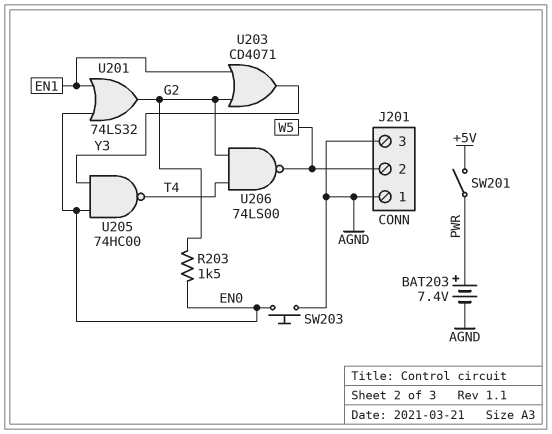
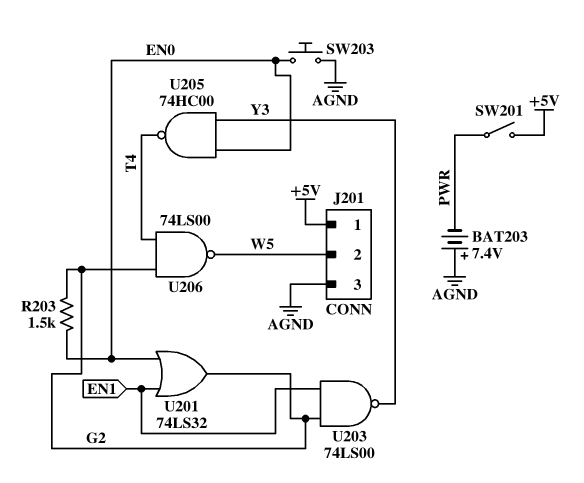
BAT203: 7.4V (plus PWR, minus AGND) -> 7.4V (plus AGND, minus PWR)
J201 pin 1: AGND -> +5V
U203: OR CD4071 (in EN1, in G2, out Y3) -> NAND 74LS00 (in EN1, in G2, out Y3)

